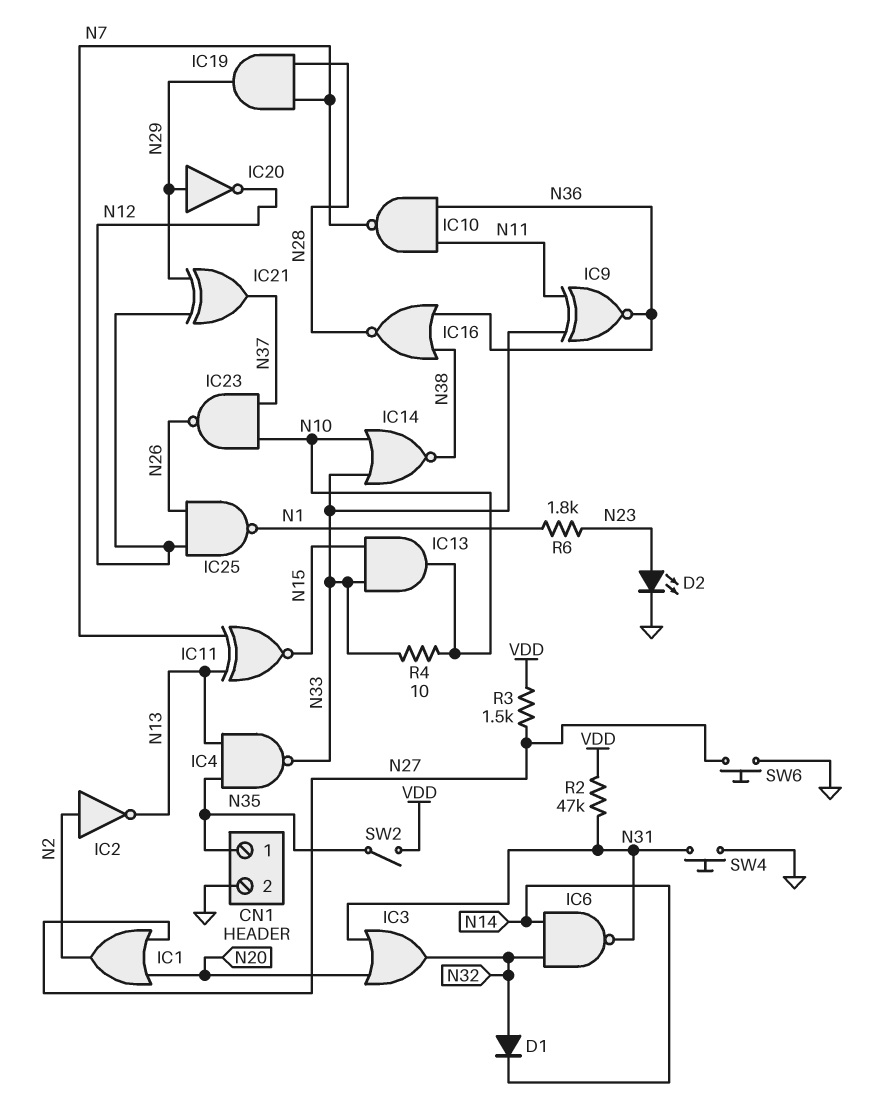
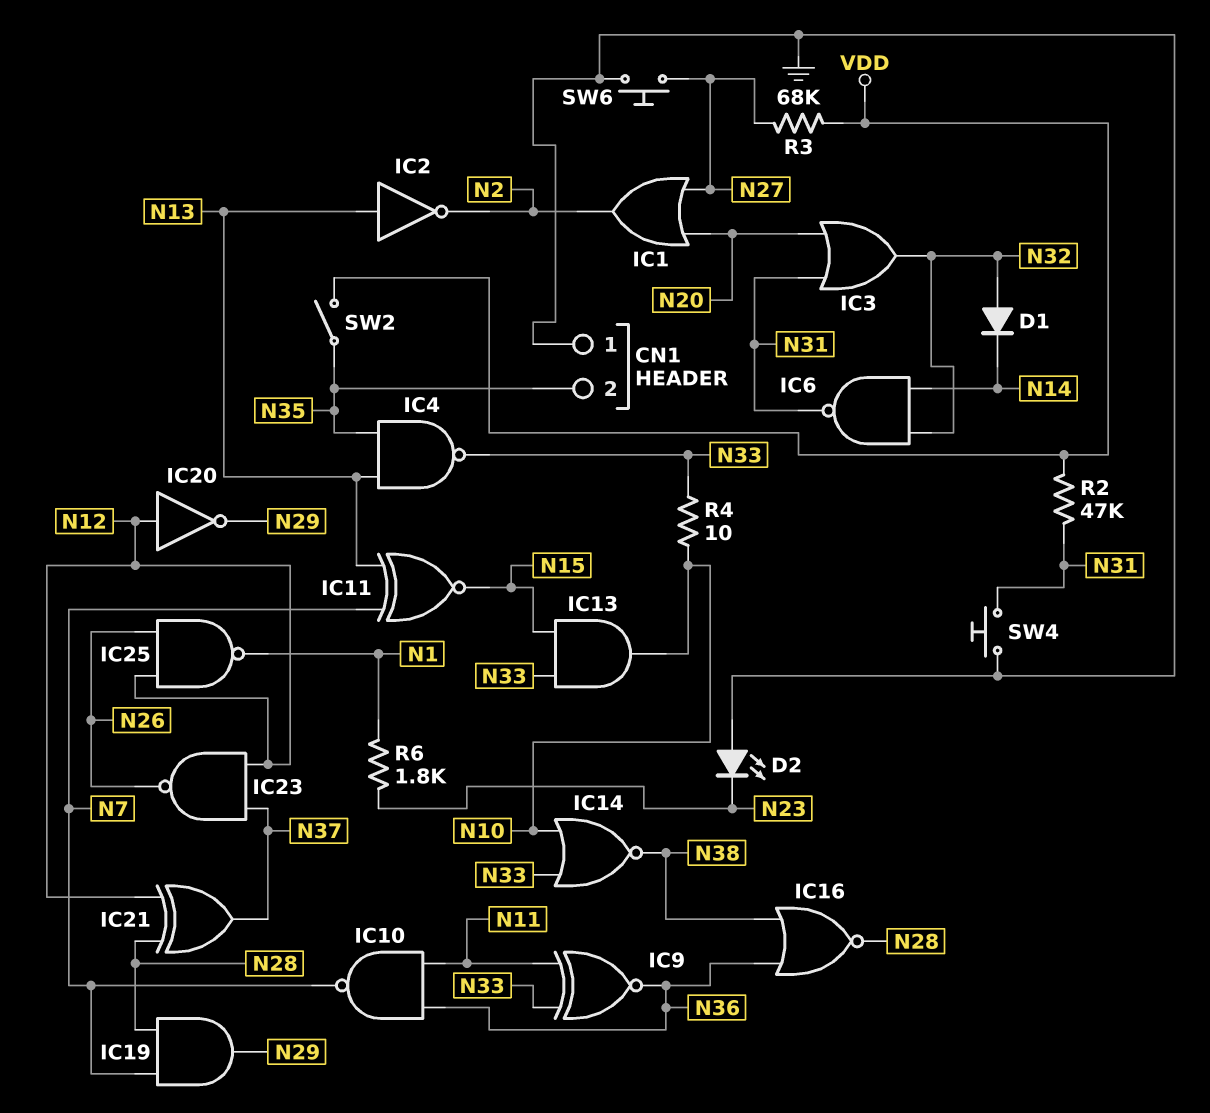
CN1 pin 1: N35 -> GND
CN1 pin 2: GND -> N35
D2: LED (A N23, K GND) -> LED (A GND, K N23)
IC2: NOT (in N2, out N13) -> NOT (in N13, out N2)
IC20: NOT (in N29, out N12) -> NOT (in N12, out N29)
IC21: XOR (in N12, in N29, out N37) -> XOR (in N12, in N28, out N37)
IC23: NAND (in N10, in N37, out N26) -> NAND (in N12, in N37, out N26)
R3: 1.5k (N27, VDD) -> 68k (N27, VDD)

